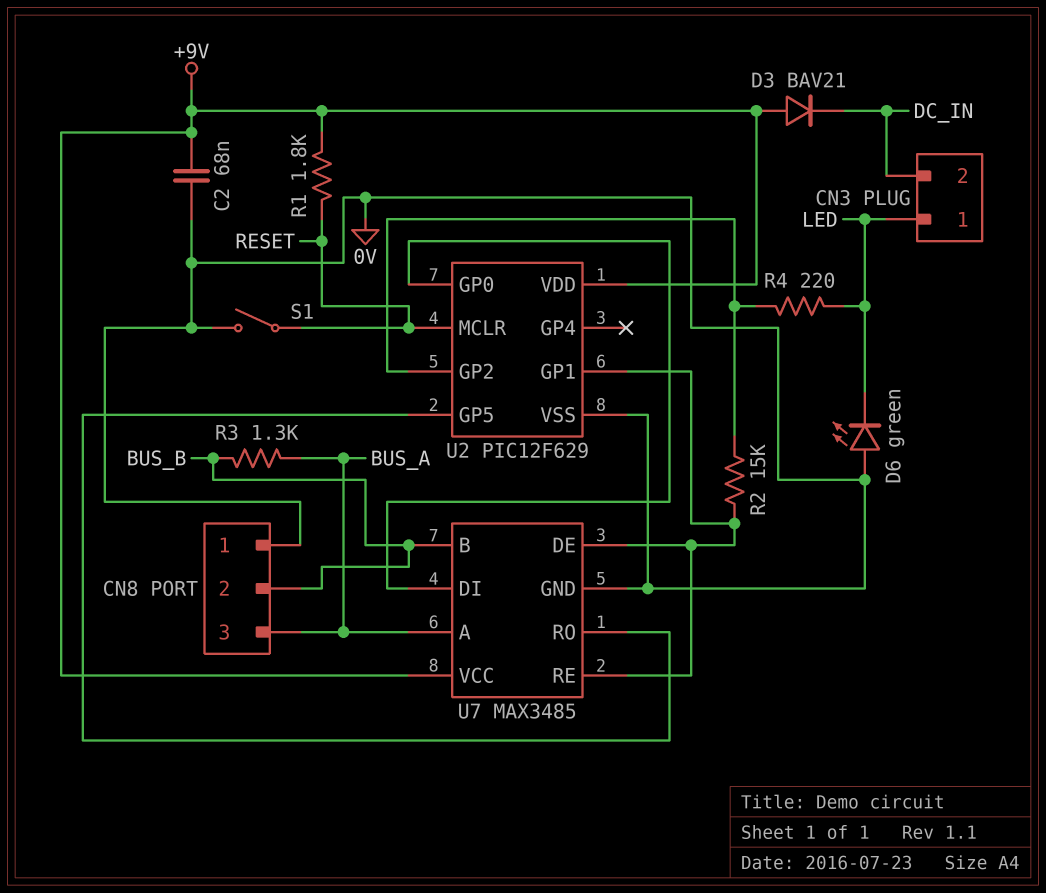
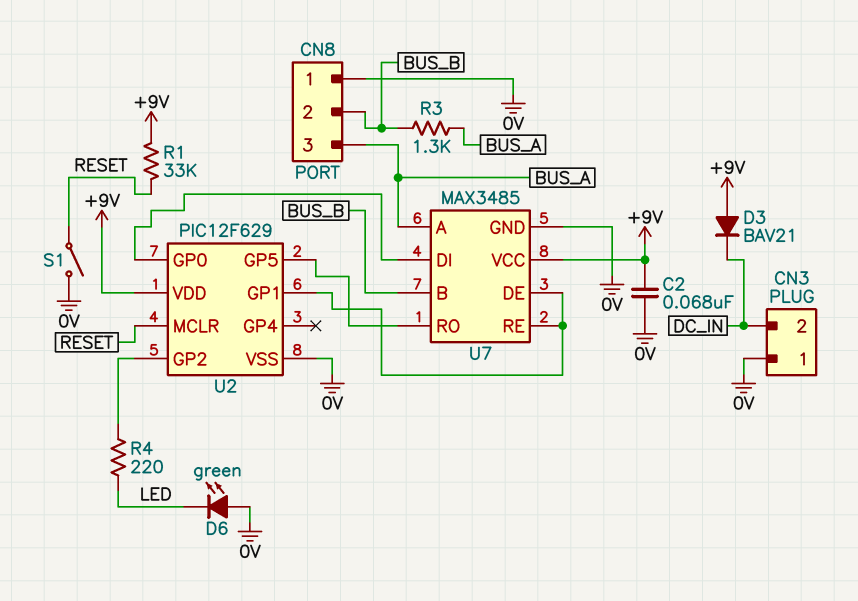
CN3 pin 1: LED -> 0V
R1: 1.8k (+9V, RESET) -> 33k (+9V, RESET)
R2: 15k (U2/GP1, U2/GP2) -> none

